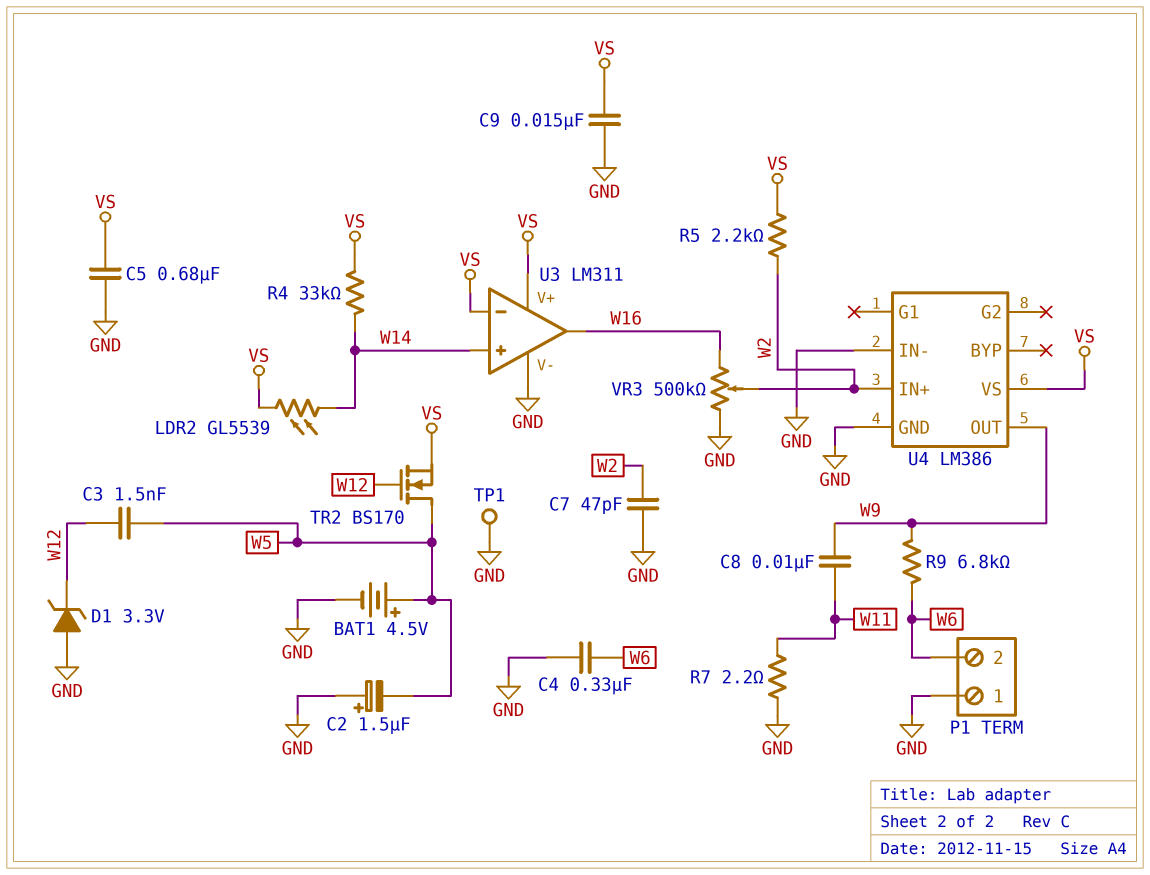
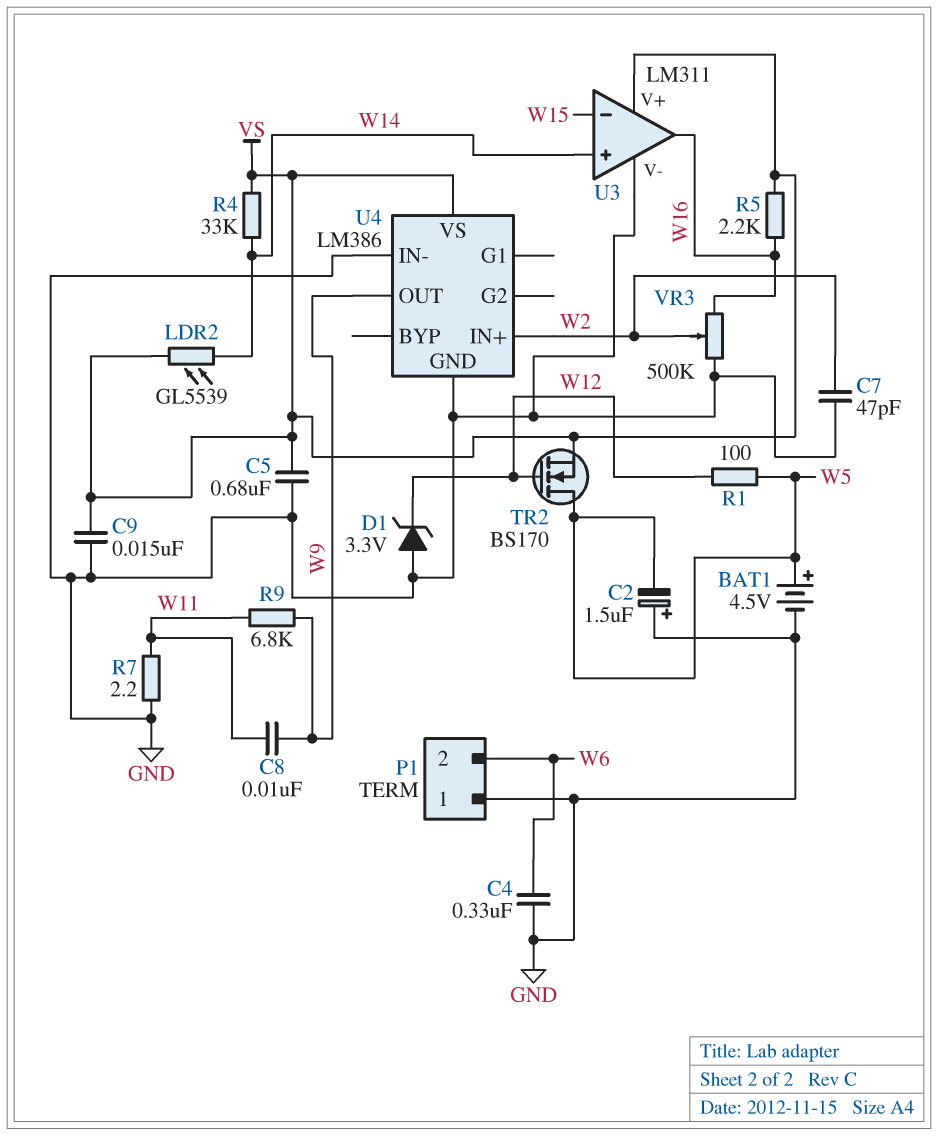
C3: 1.5nF (W5, W12) -> none
R1: none -> 100 (W5, W12)
R5: 2.2k (VS, W2) -> 2.2k (VS, W16)
R9: 6.8k (W6, W9) -> 6.8k (W9, W11)
TP1: test point (GND) -> none
U3 pin in-: VS -> W15

